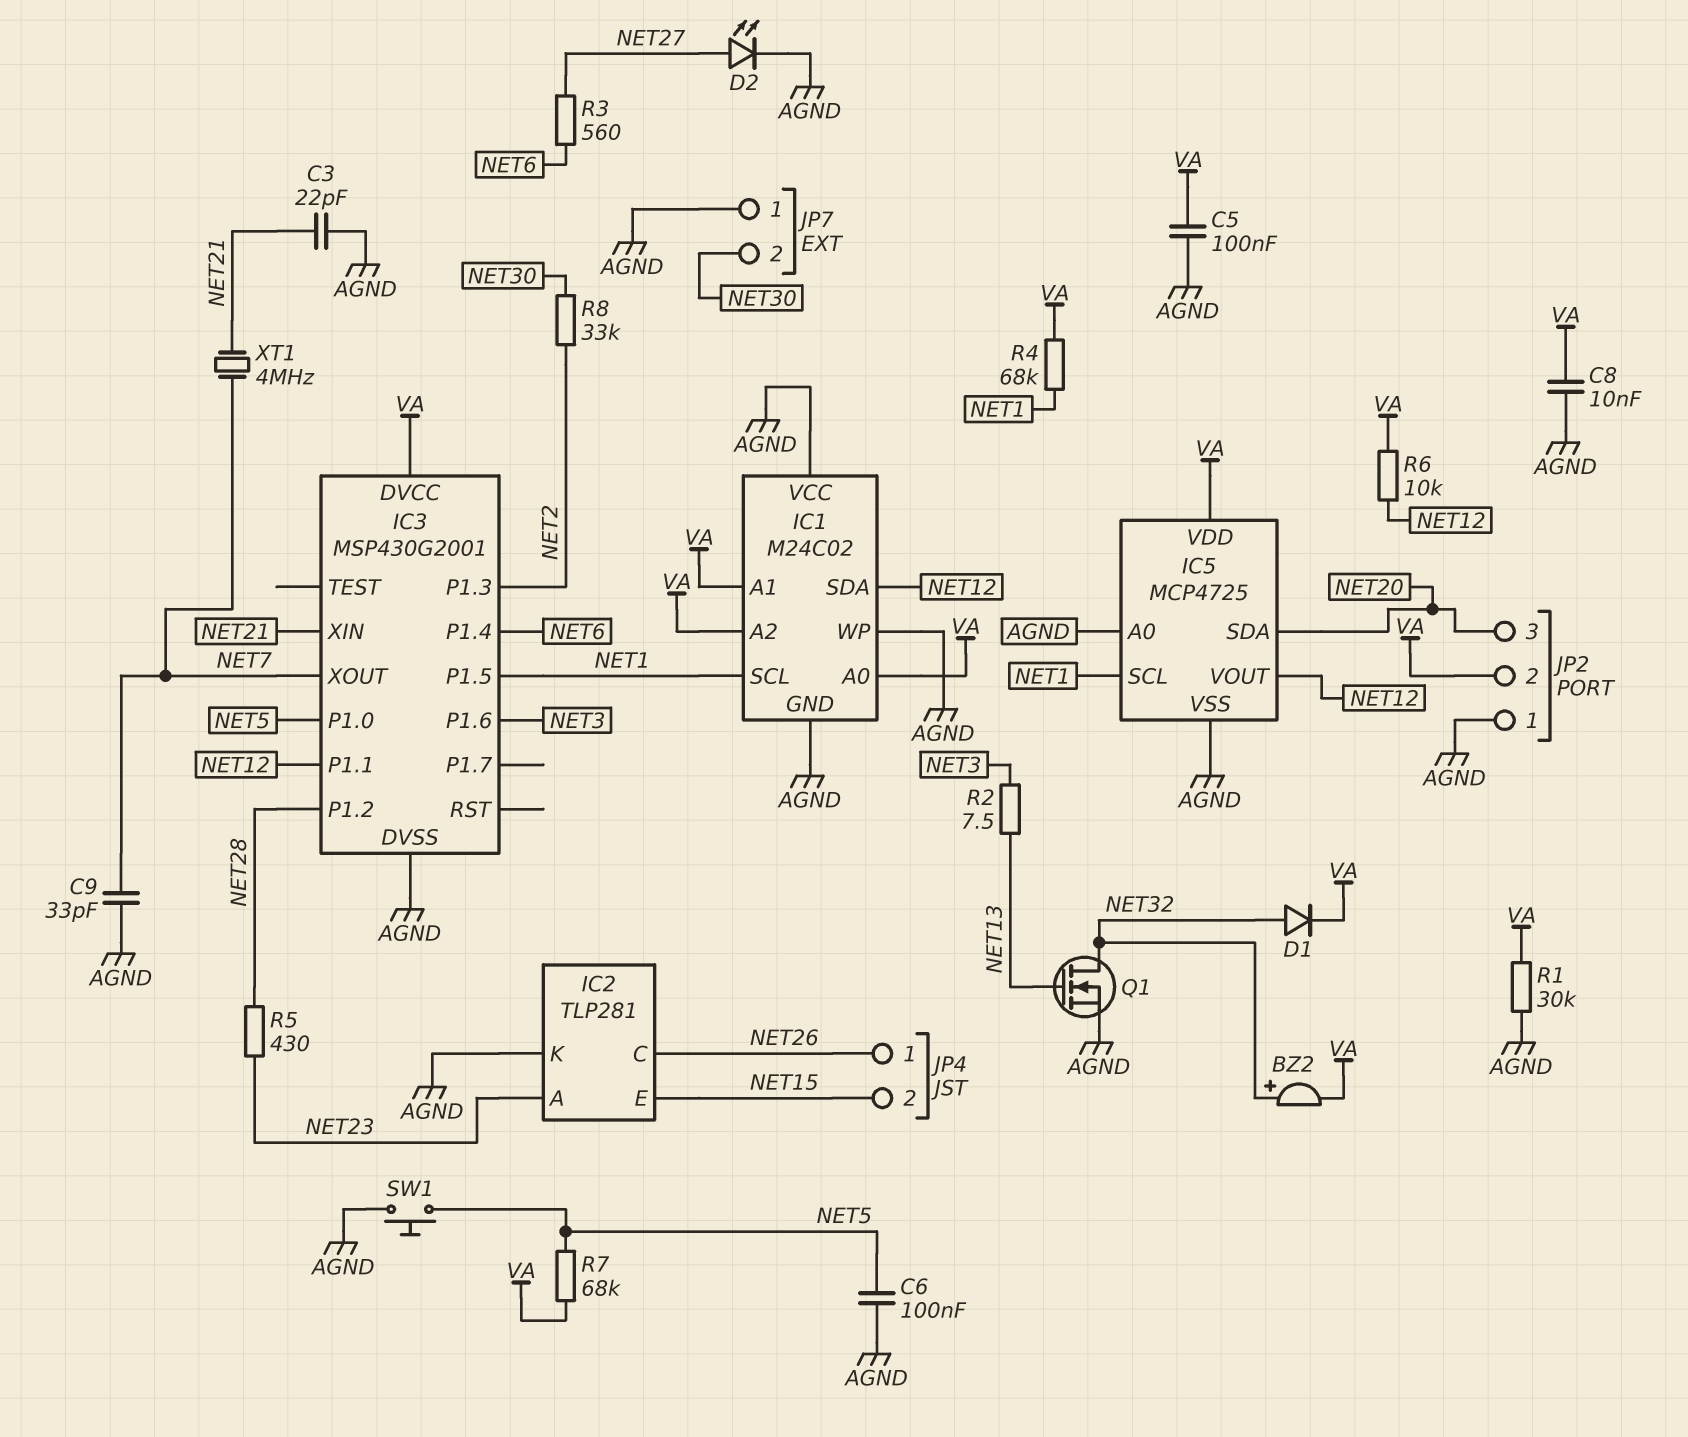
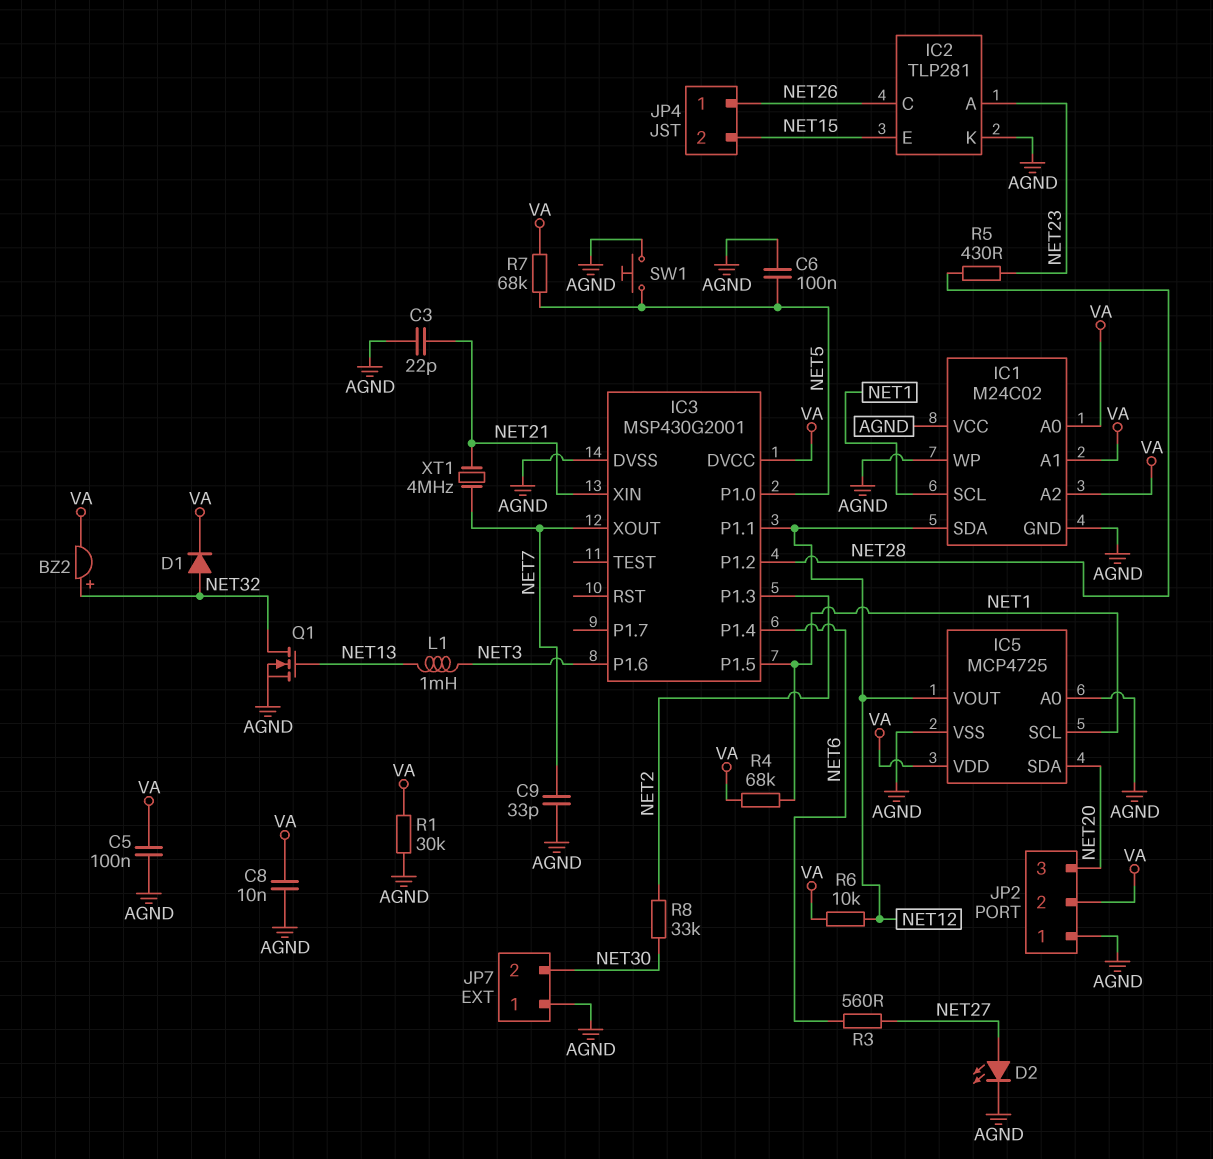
L1: none -> 1mH (NET3, NET13)
R2: 7.5 (NET3, NET13) -> none

